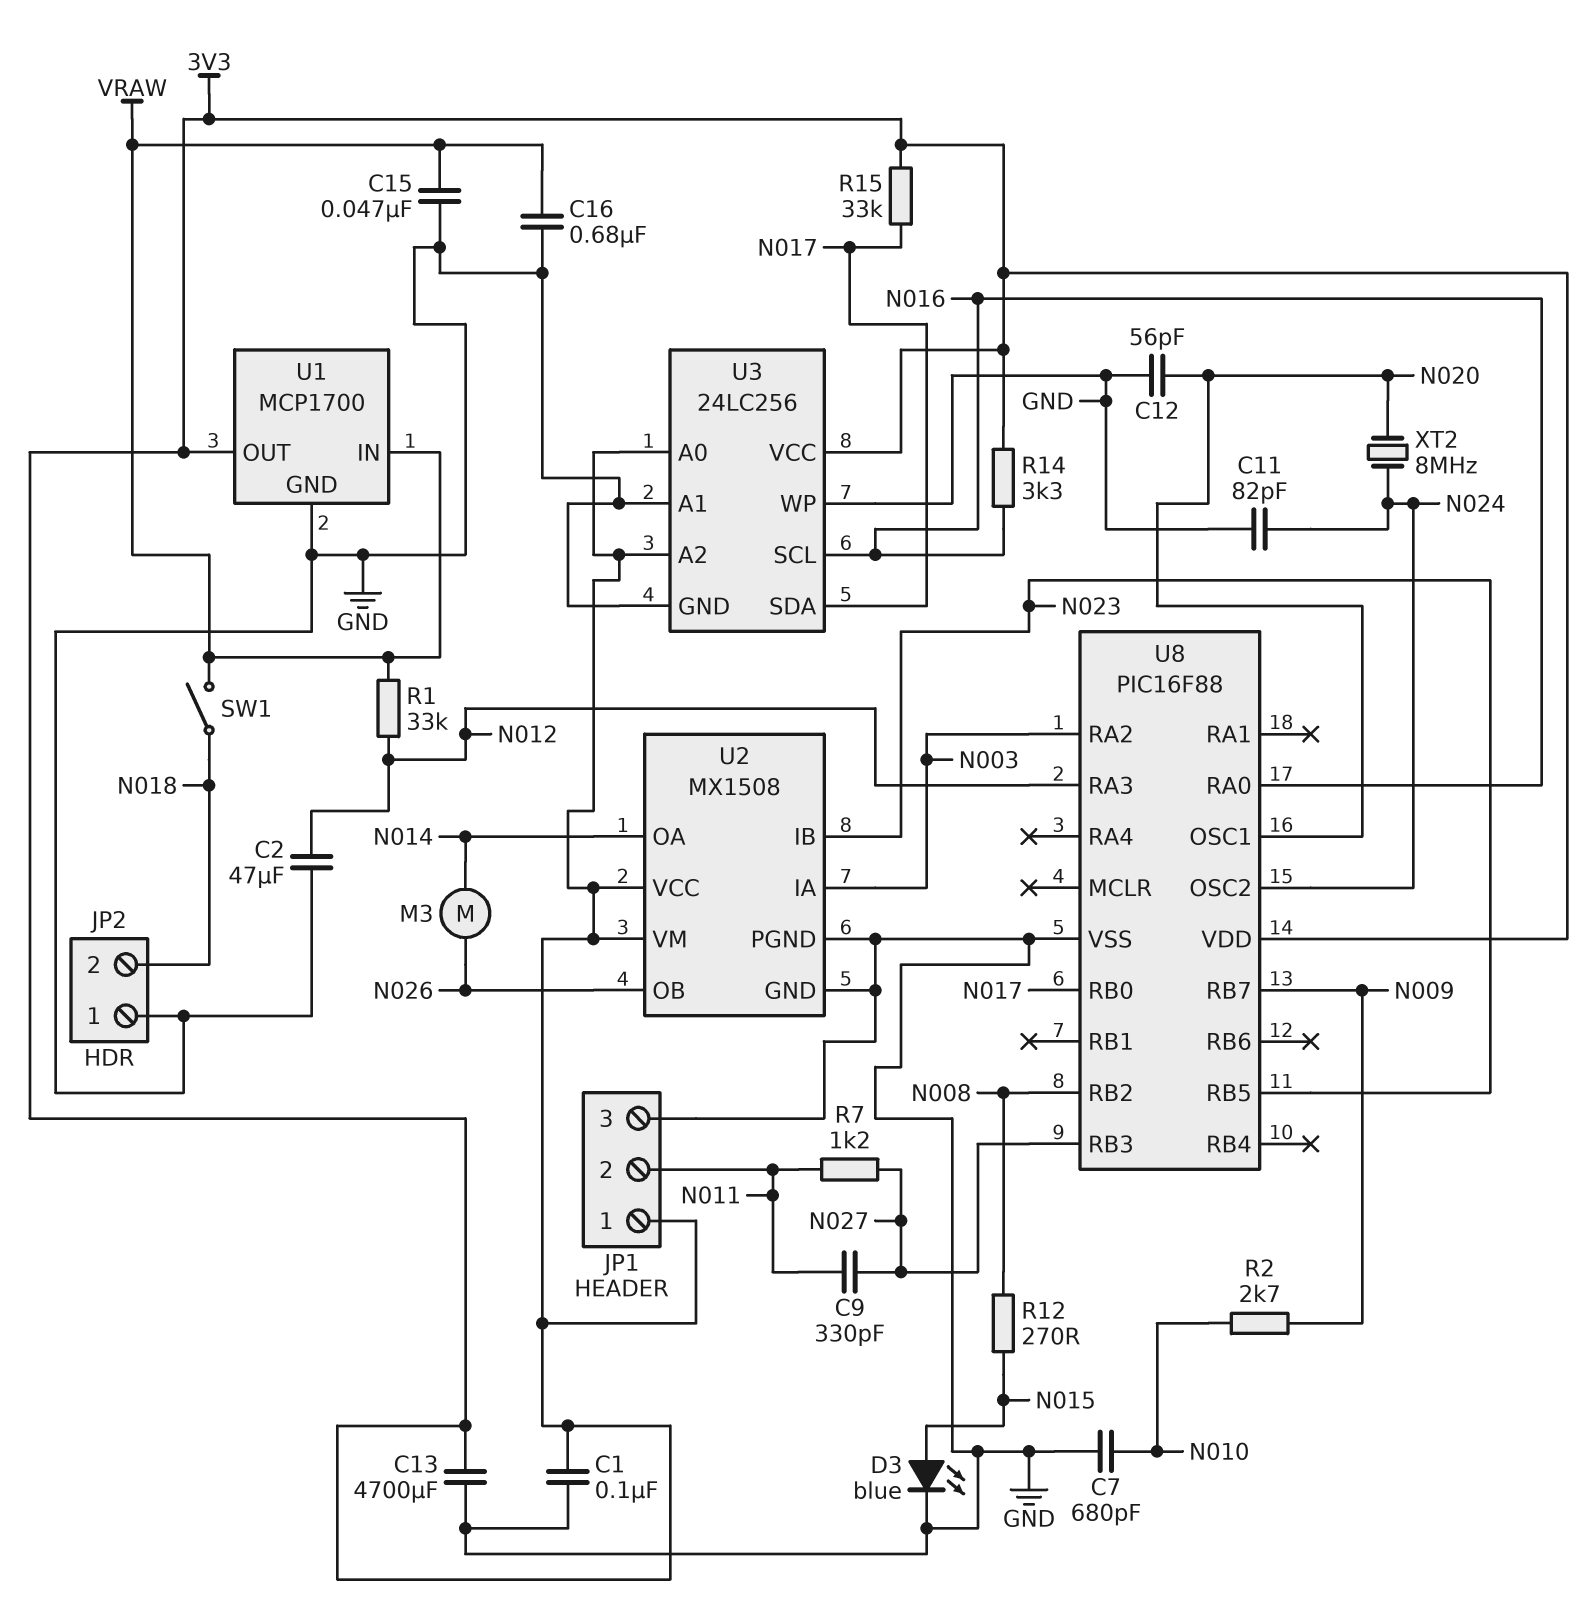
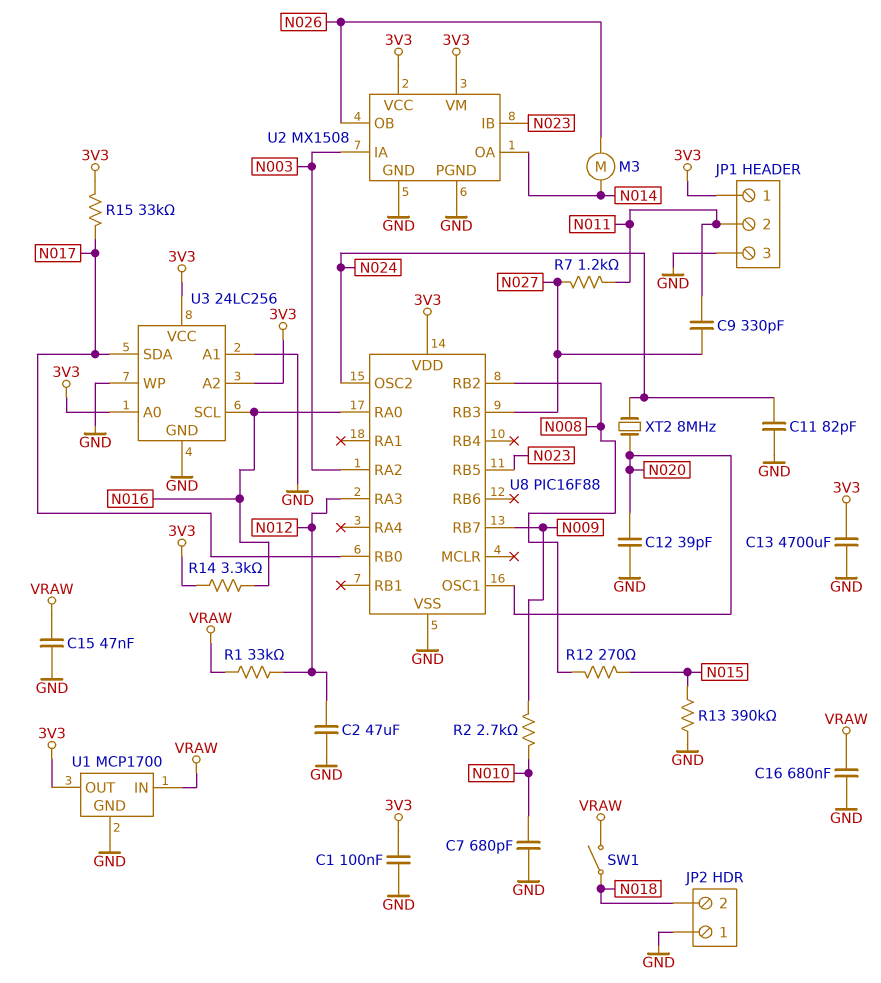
C12: 56pF (GND, N020) -> 39pF (GND, N020)
D3: LED blue (A N015, K GND) -> none
R13: none -> 390k (GND, N015)

